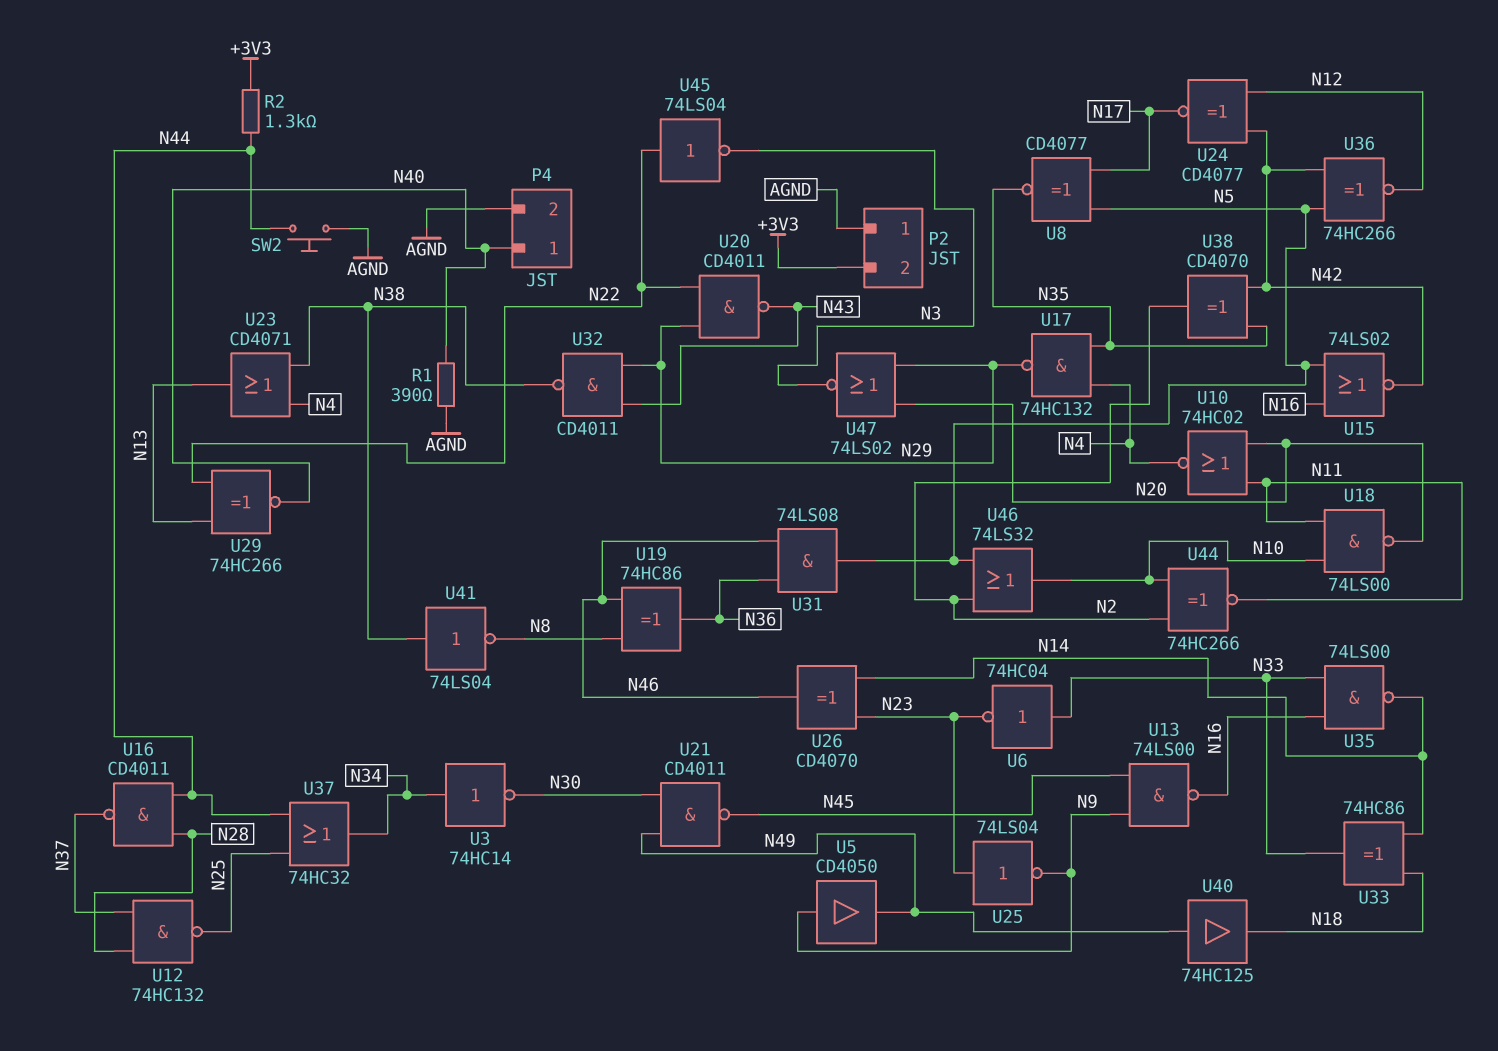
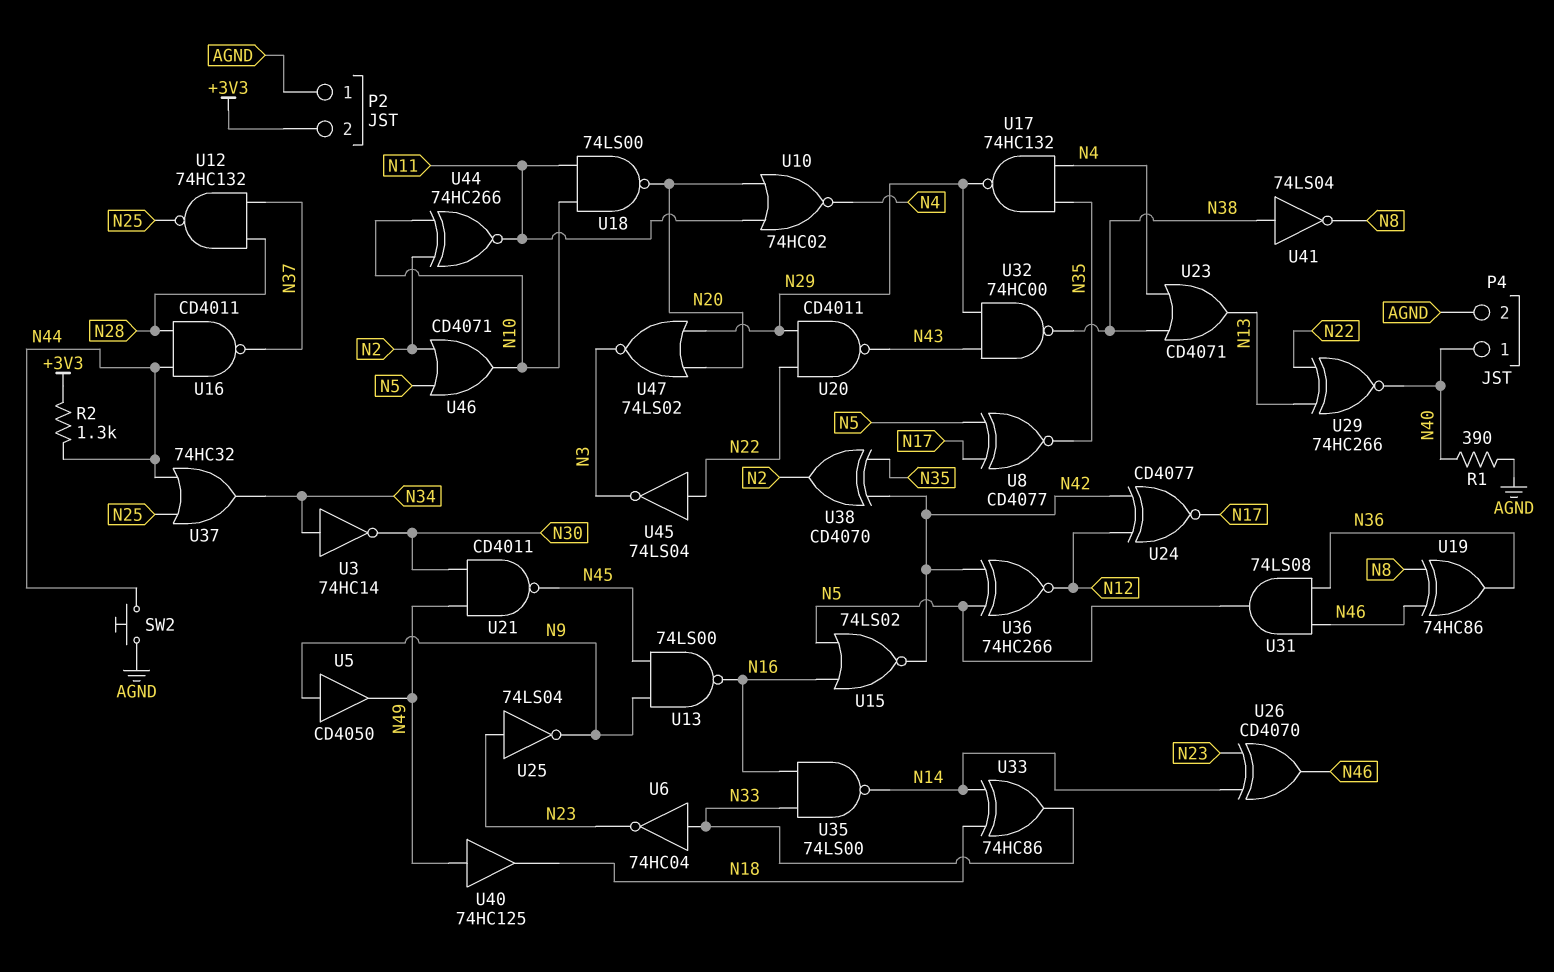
U32: NAND CD4011 (in N29, in N43, out N38) -> NAND 74HC00 (in N29, in N43, out N38)
U46: OR 74LS32 (in N2, in N5, out N10) -> OR CD4071 (in N2, in N5, out N10)

